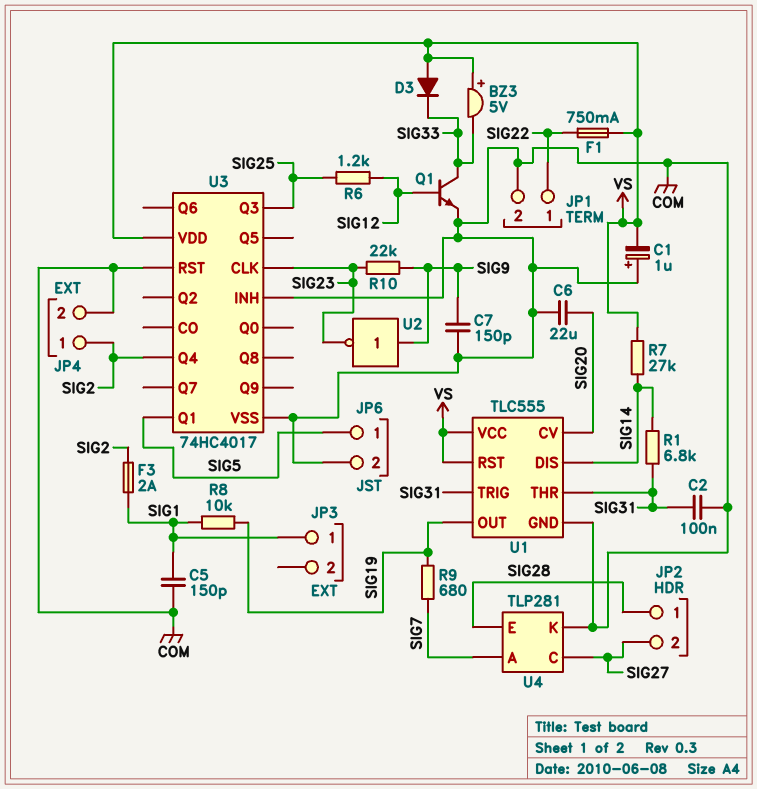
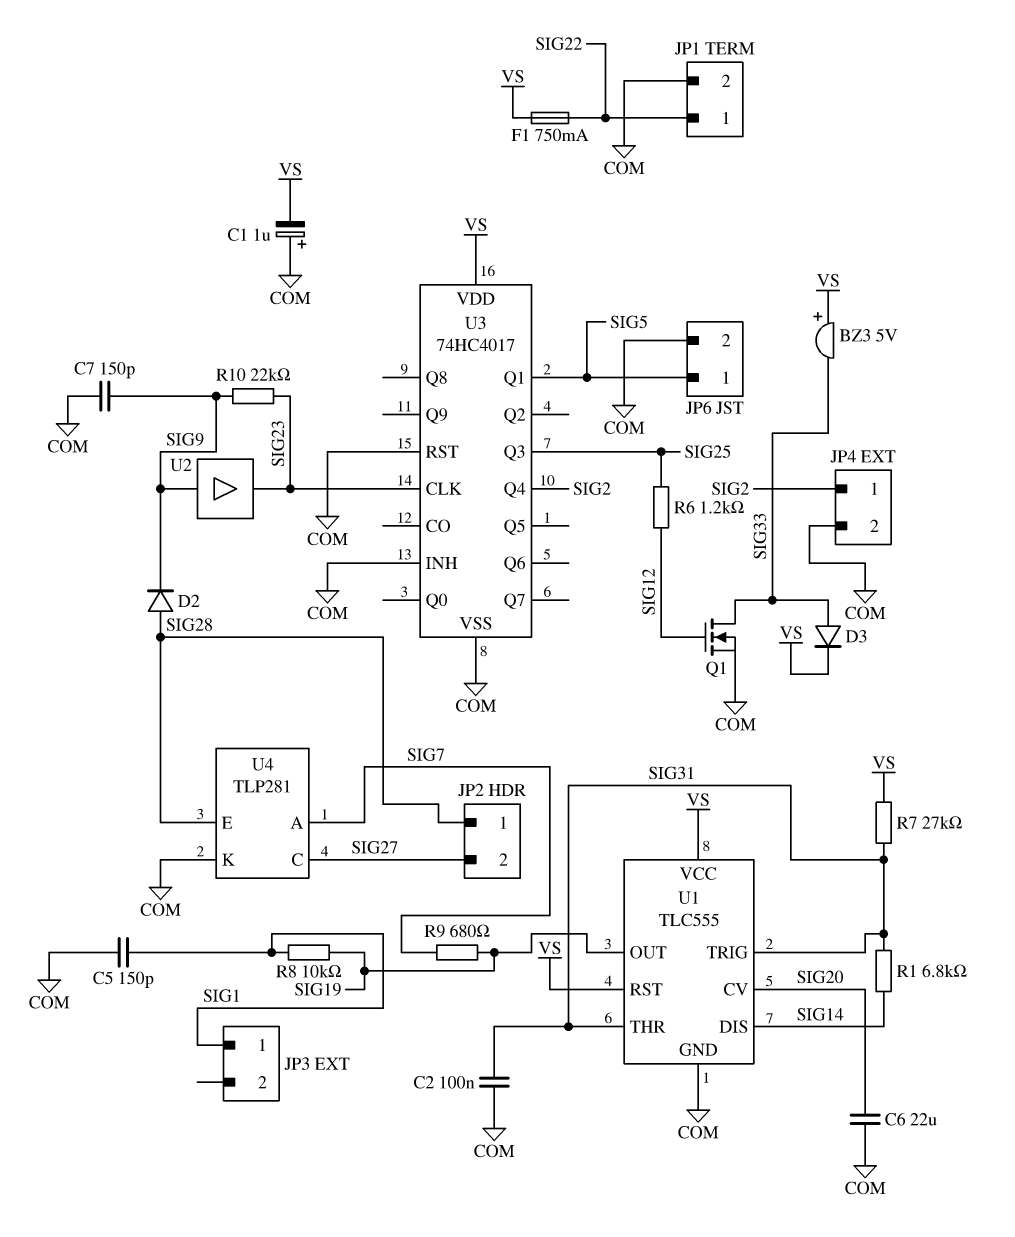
D2: none -> diode (A SIG28, K SIG9)
D3: diode (A VS, K SIG33) -> diode (A SIG33, K VS)
F3: 2A (SIG1, SIG2) -> none
Q1: NPN (B SIG12, C SIG33, E COM) -> NMOS (G SIG12, D SIG33, S COM)
R7: 27k (SIG14, VS) -> 27k (SIG31, VS)
U2: NOT (in SIG9, out SIG23) -> buffer (in SIG9, out SIG23)

